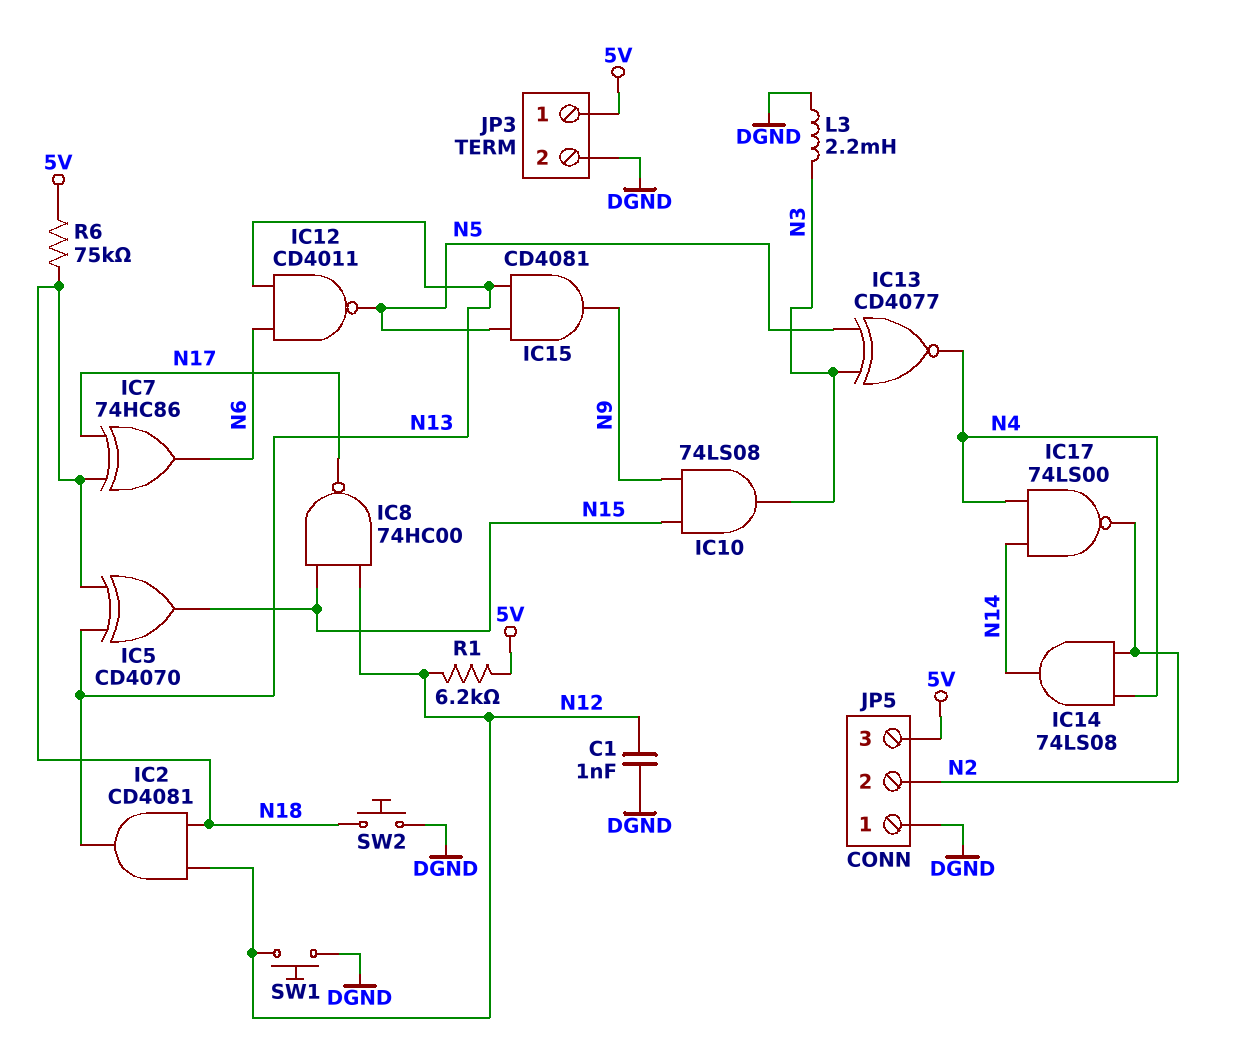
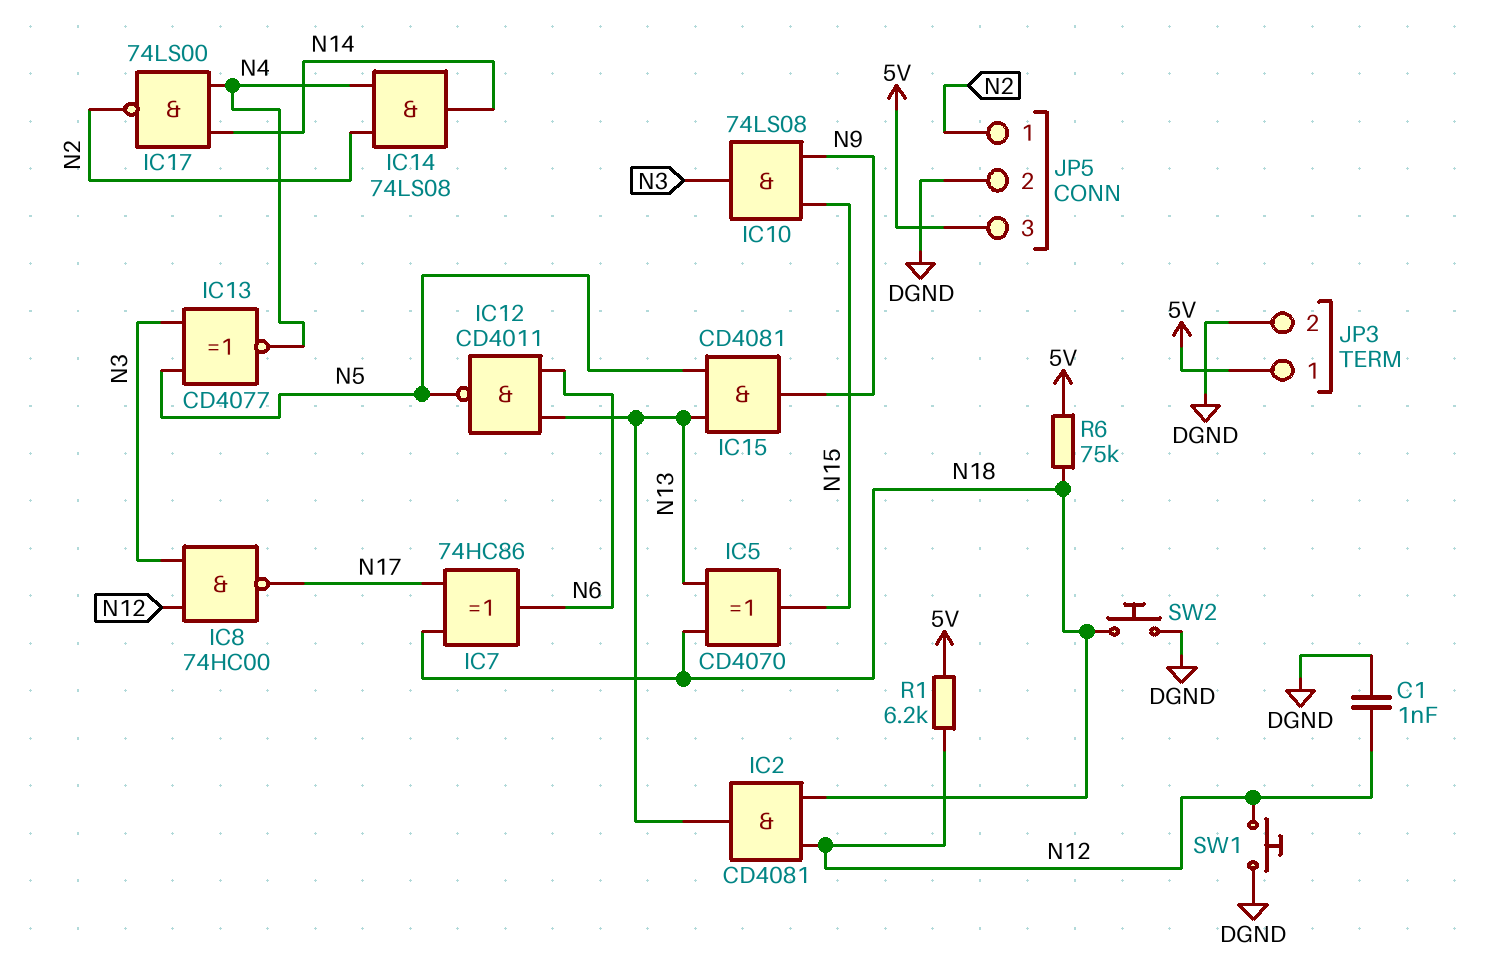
IC8: NAND 74HC00 (in N12, in N15, out N17) -> NAND 74HC00 (in N3, in N12, out N17)
JP5 pin 1: DGND -> N2
JP5 pin 2: N2 -> DGND
L3: 2.2mH (DGND, N3) -> none

